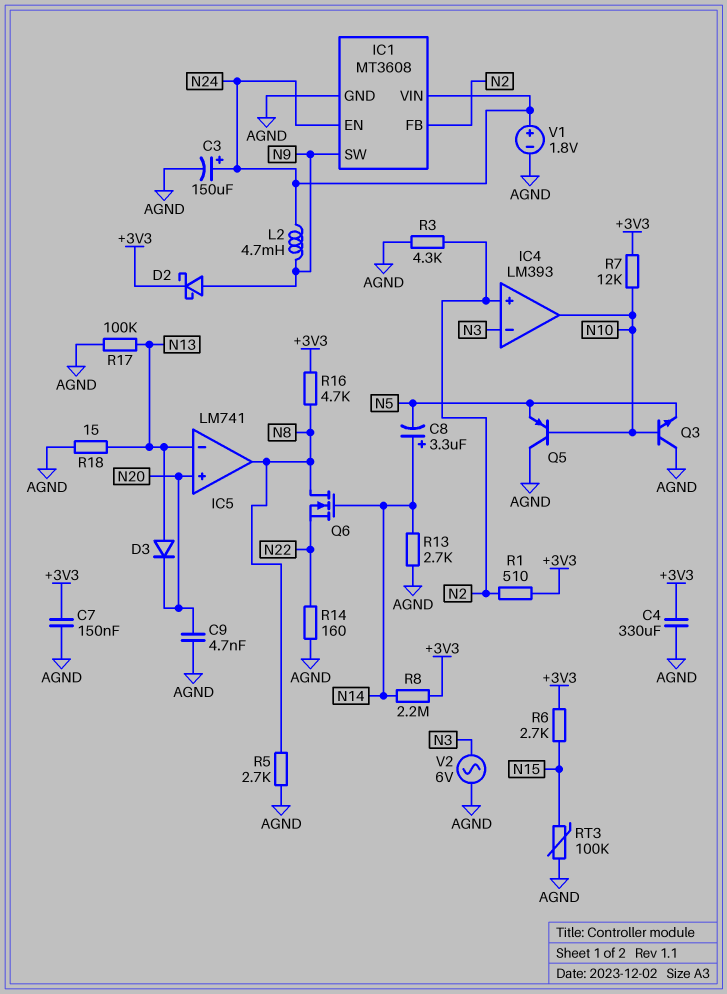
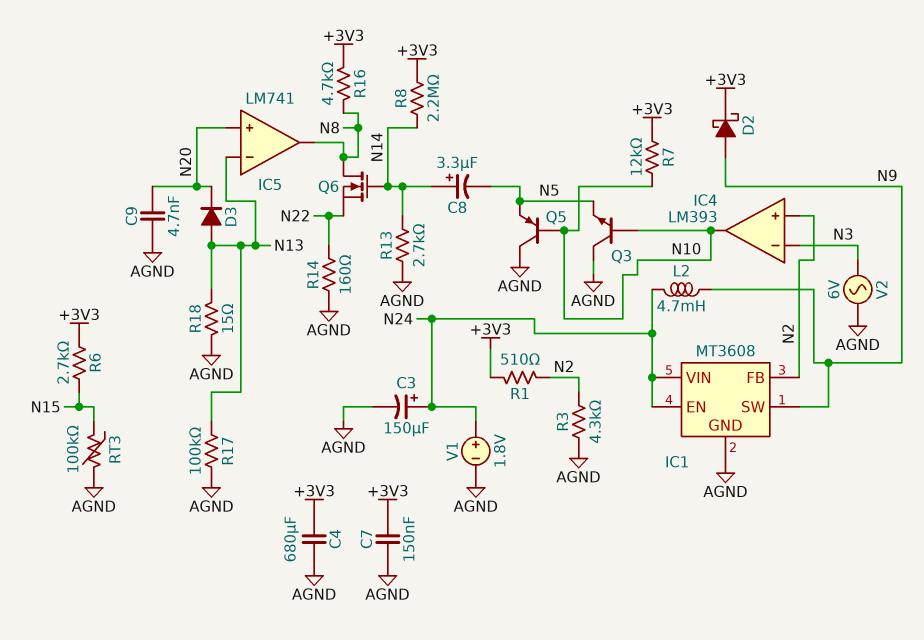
C4: 330uF (+3V3, AGND) -> 680uF (+3V3, AGND)
R5: 2.7k (AGND, N8) -> none

